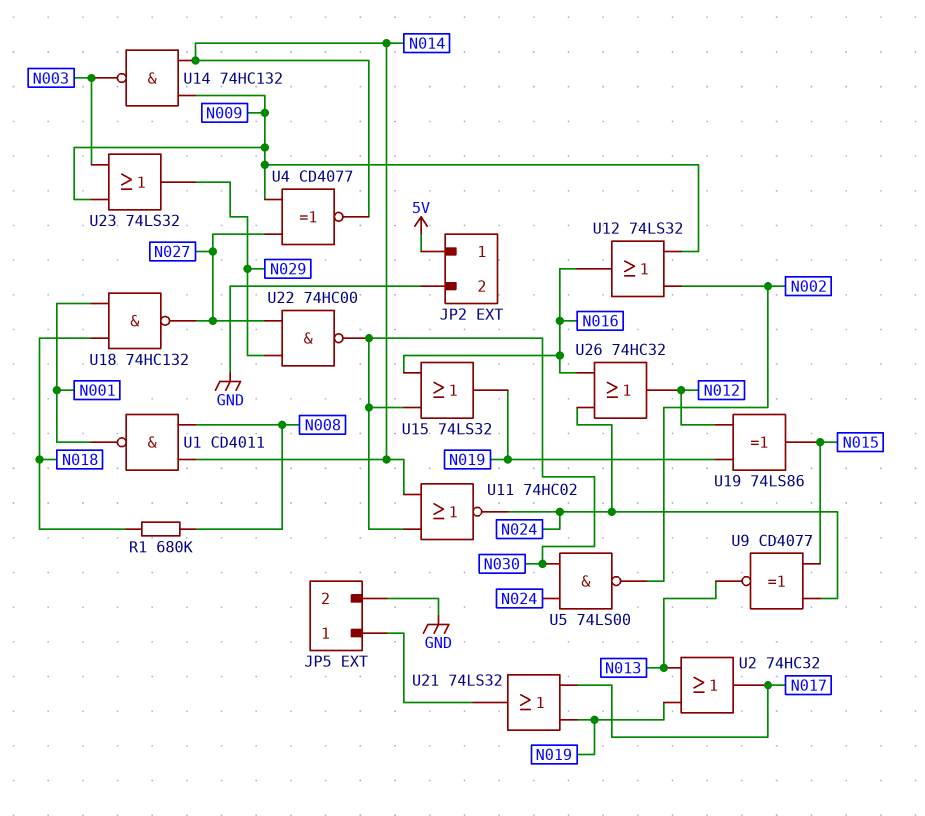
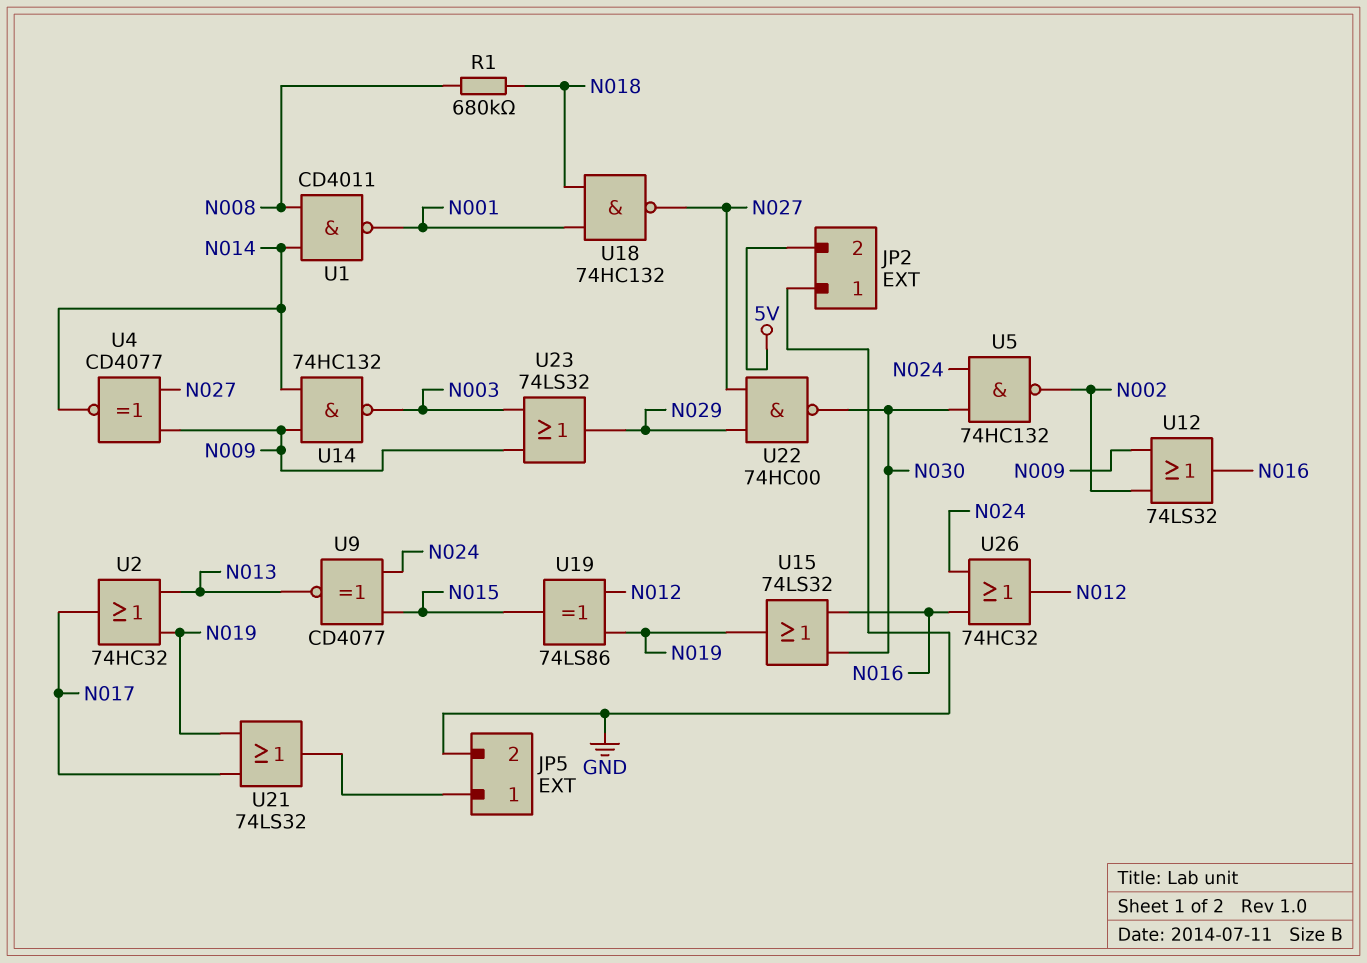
JP2 pin 1: 5V -> GND
JP2 pin 2: GND -> 5V
U5: NAND 74LS00 (in N024, in N030, out N002) -> NAND 74HC132 (in N024, in N030, out N002)
U11: NOR 74HC02 (in N014, in N030, out N024) -> none

